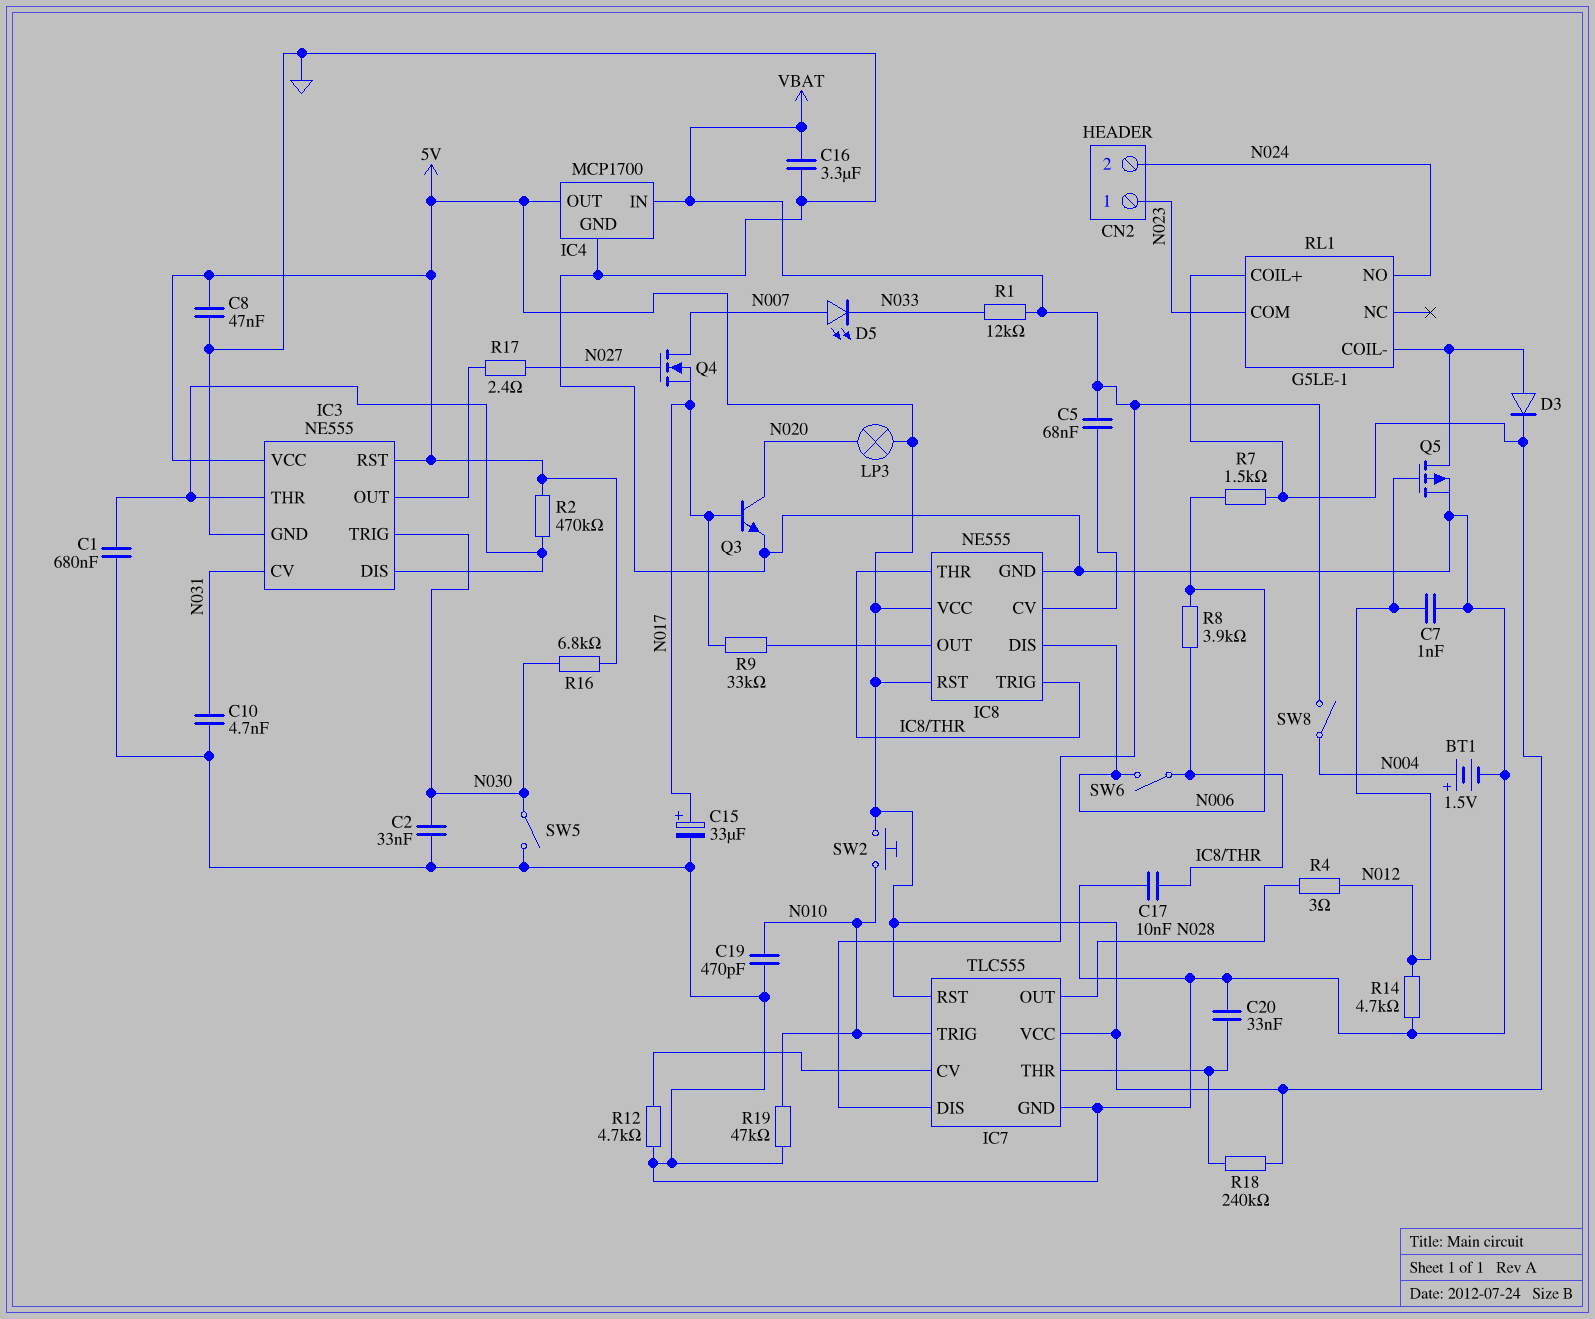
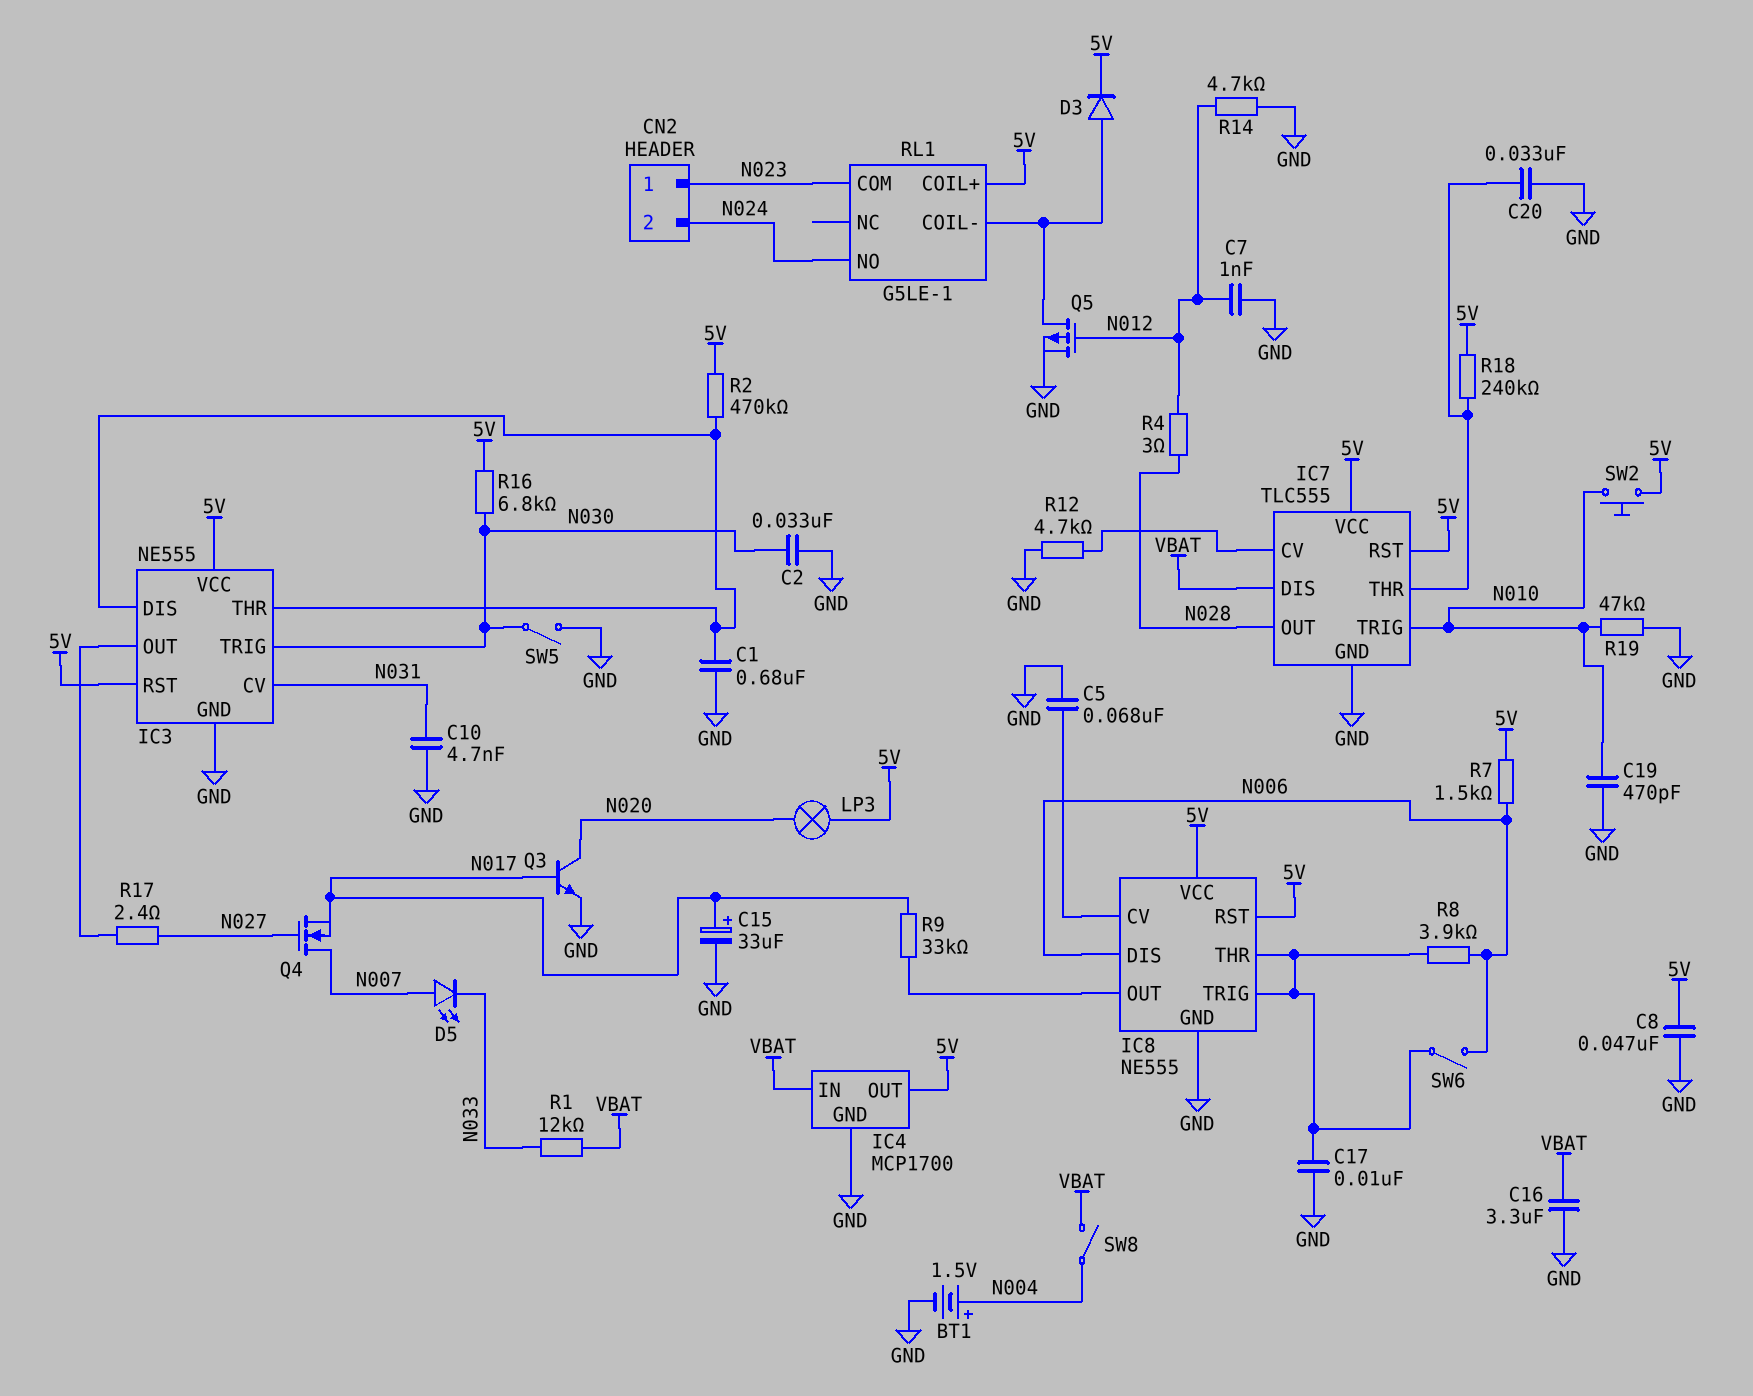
C5: 68nF (IC8/CV, VBAT) -> 68nF (GND, IC8/CV)

